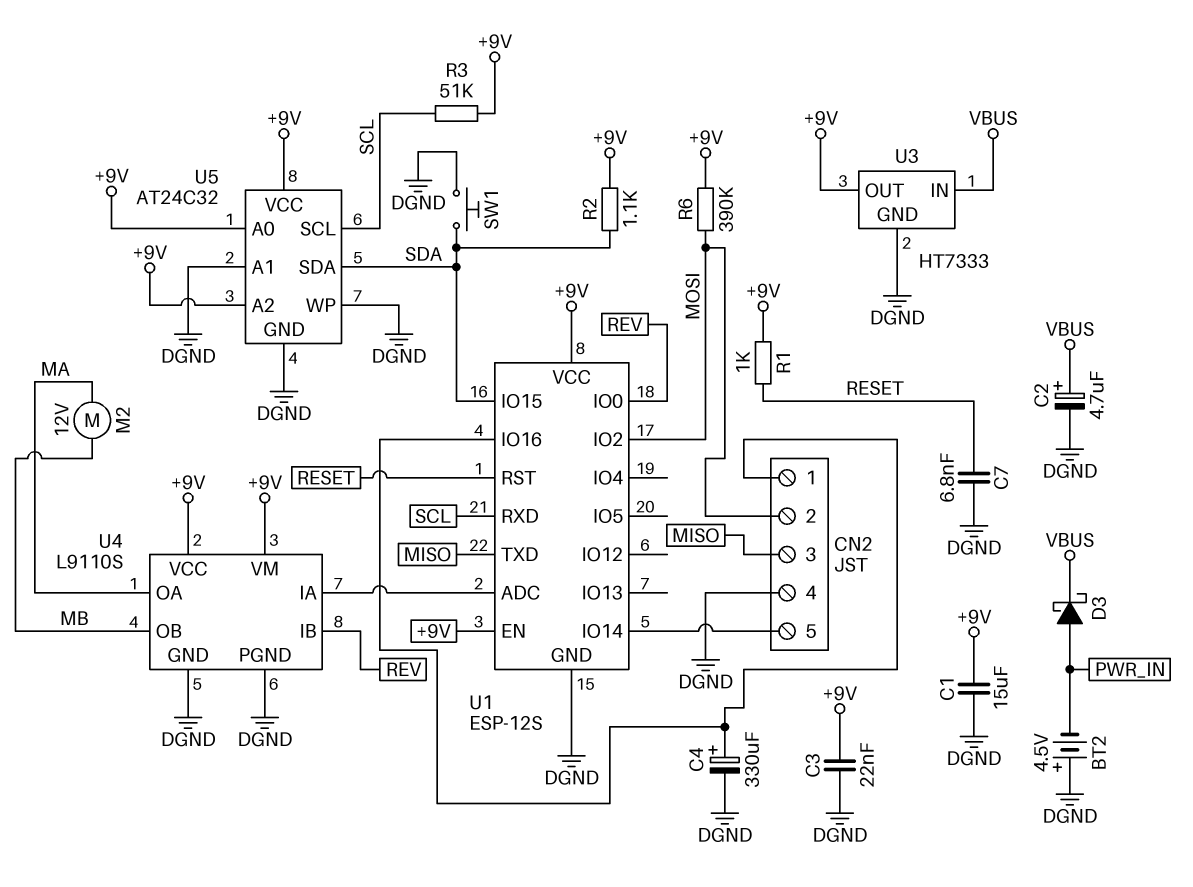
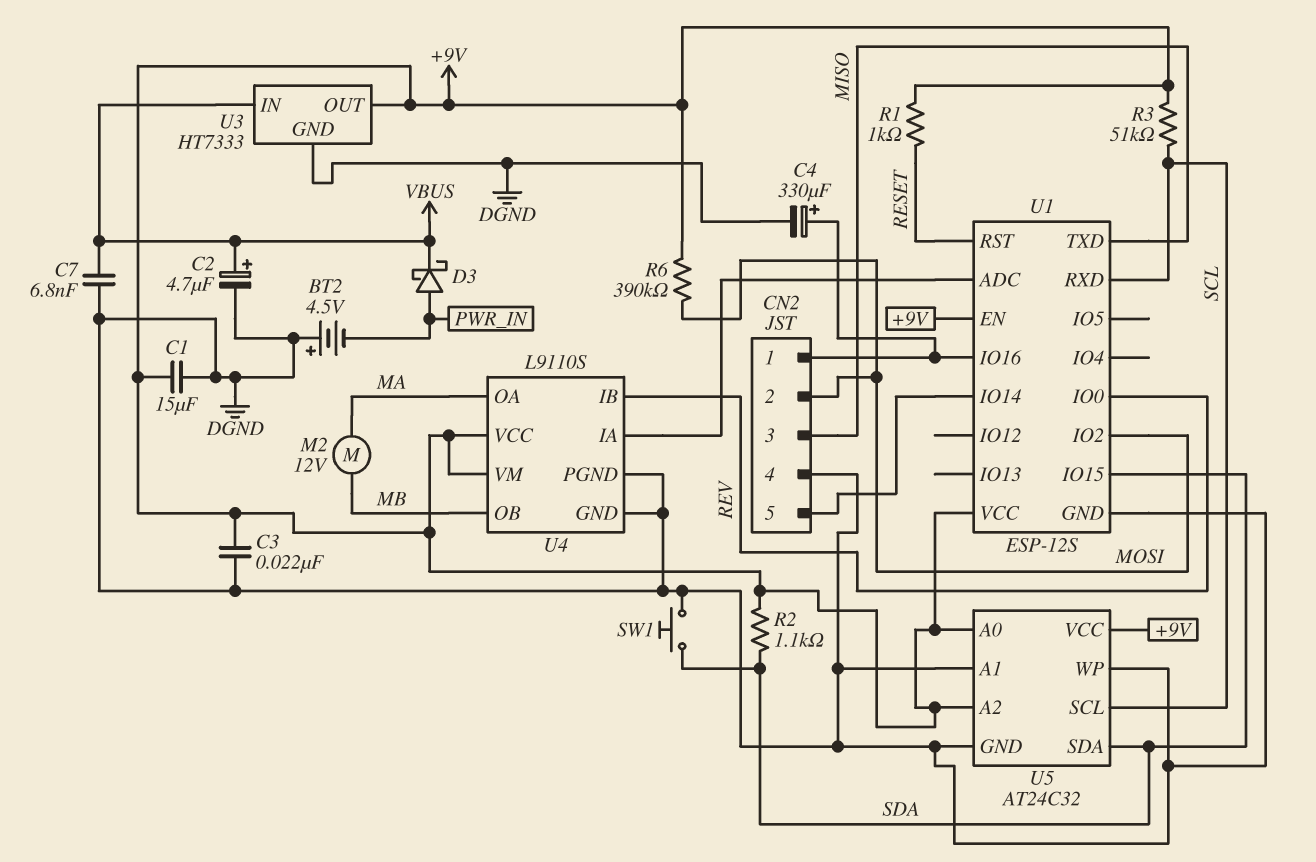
C7: 6.8nF (DGND, RESET) -> 6.8nF (DGND, VBUS)

